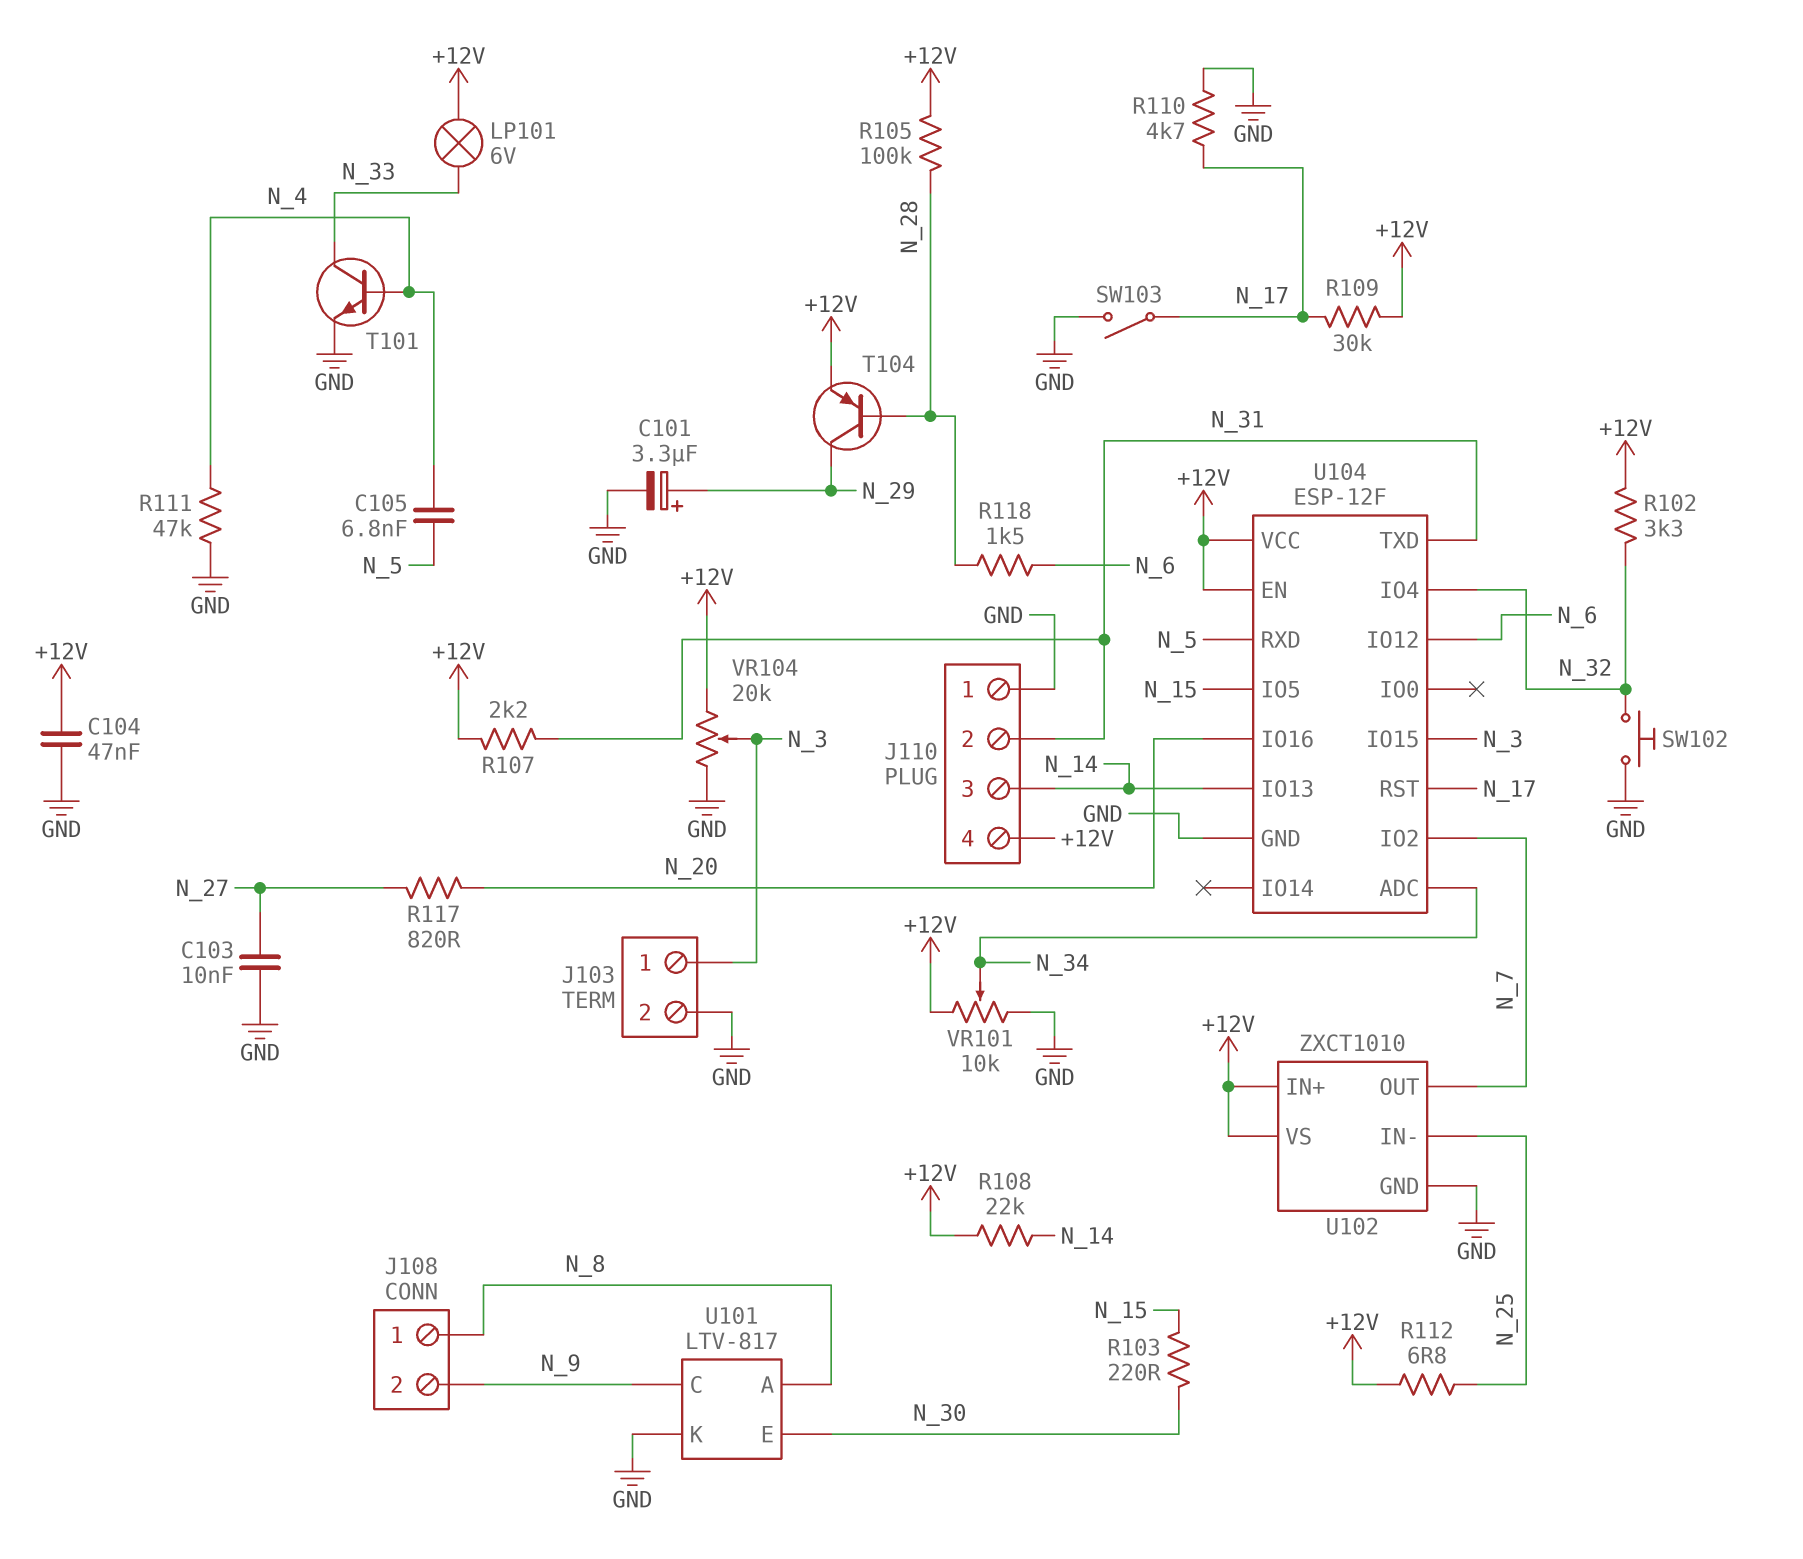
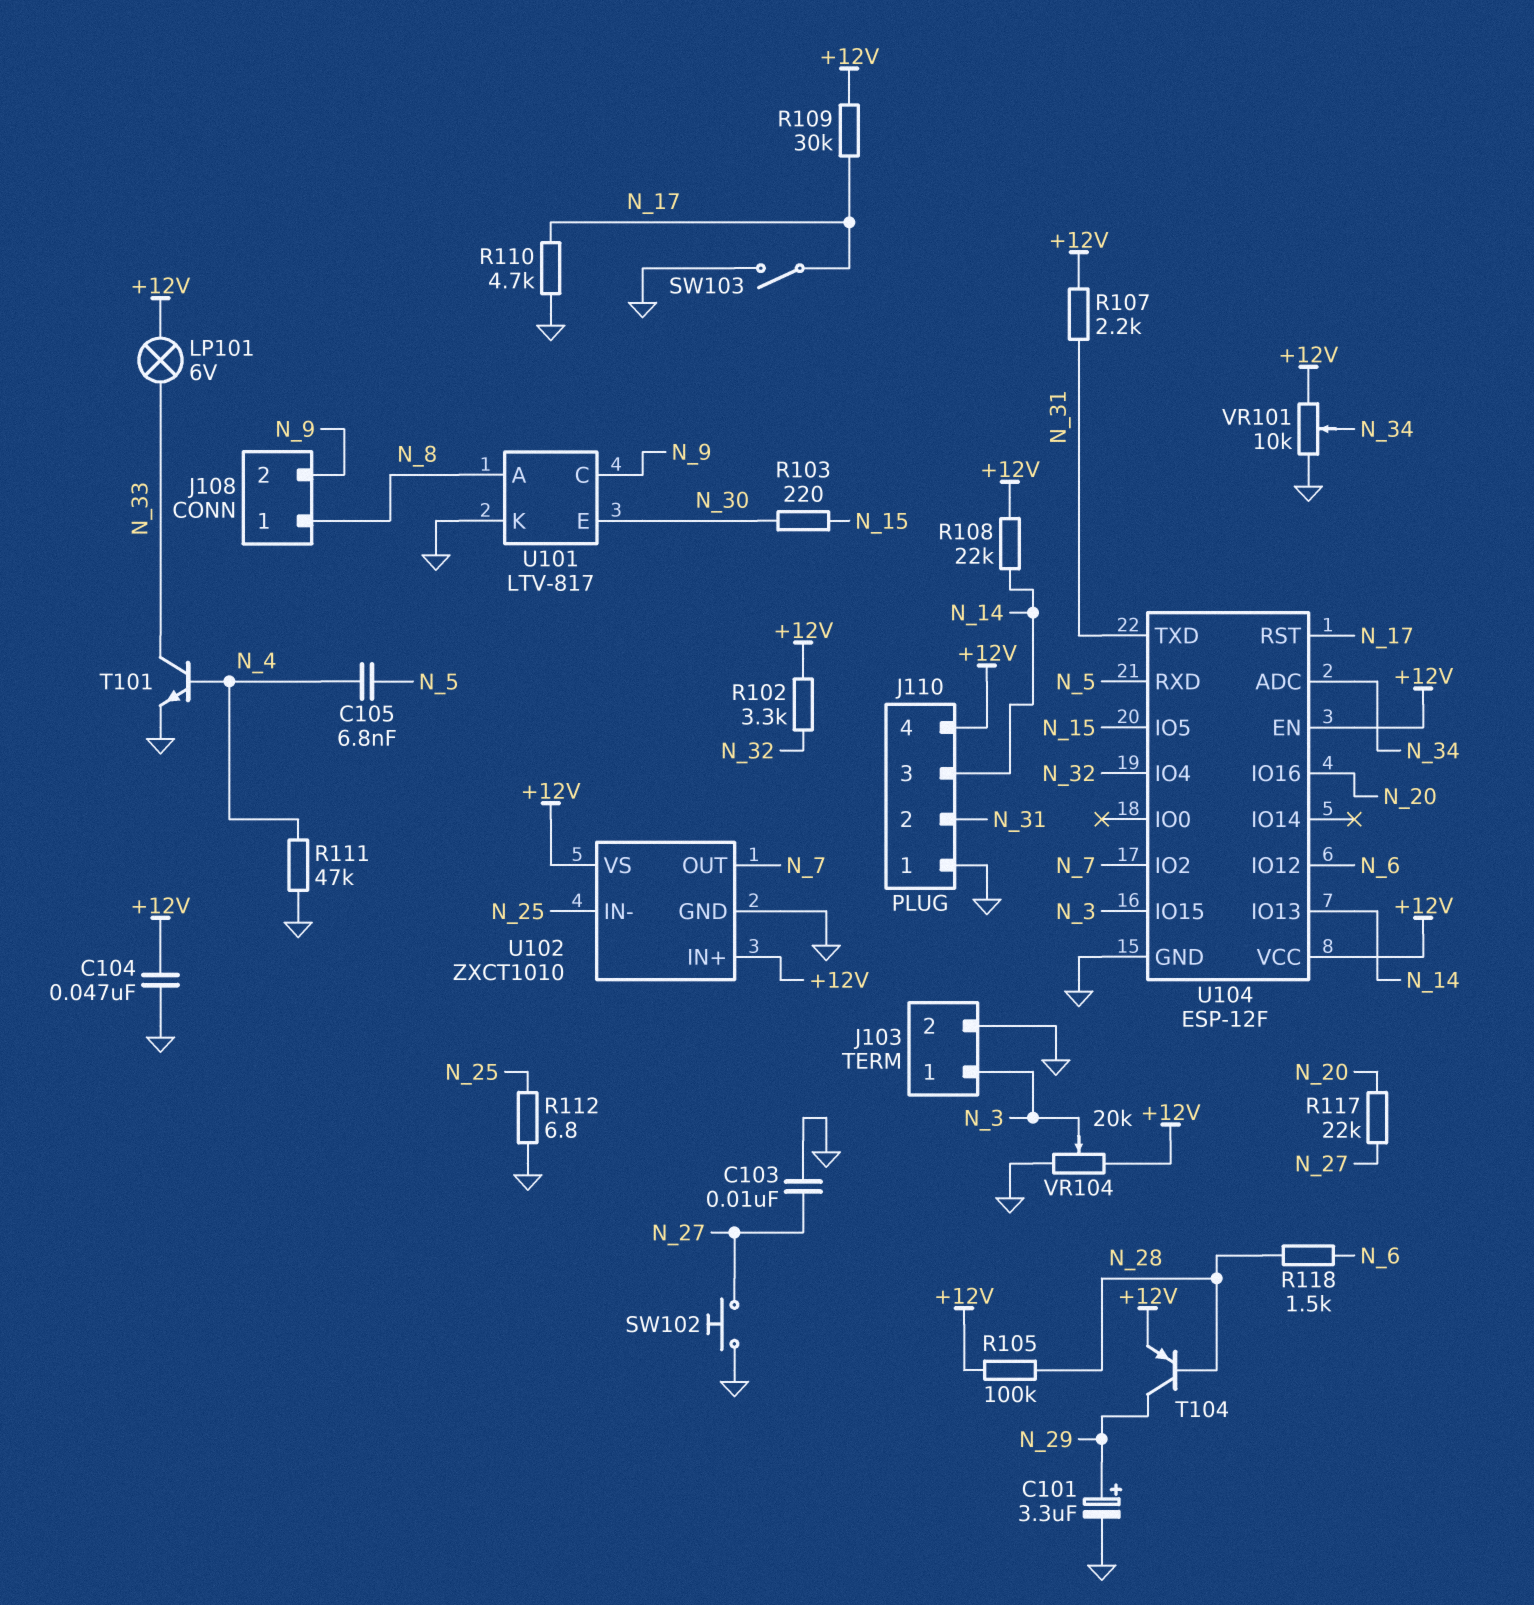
R112: 6.8 (+12V, N_25) -> 6.8 (GND, N_25)
R117: 820 (N_20, N_27) -> 22k (N_20, N_27)
SW102: button (GND, N_32) -> button (GND, N_27)

